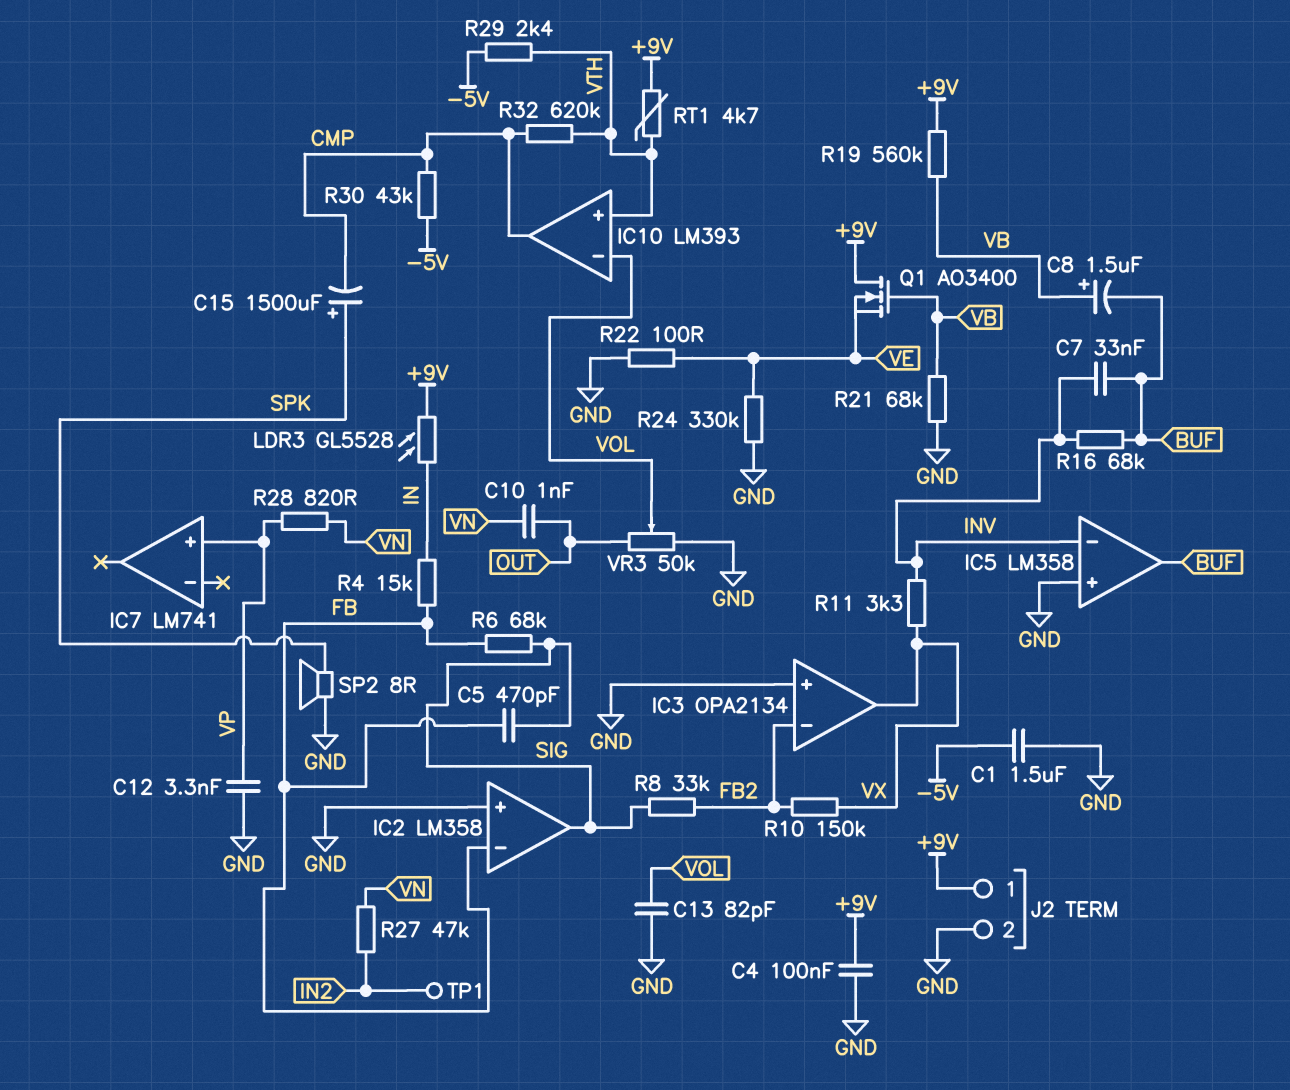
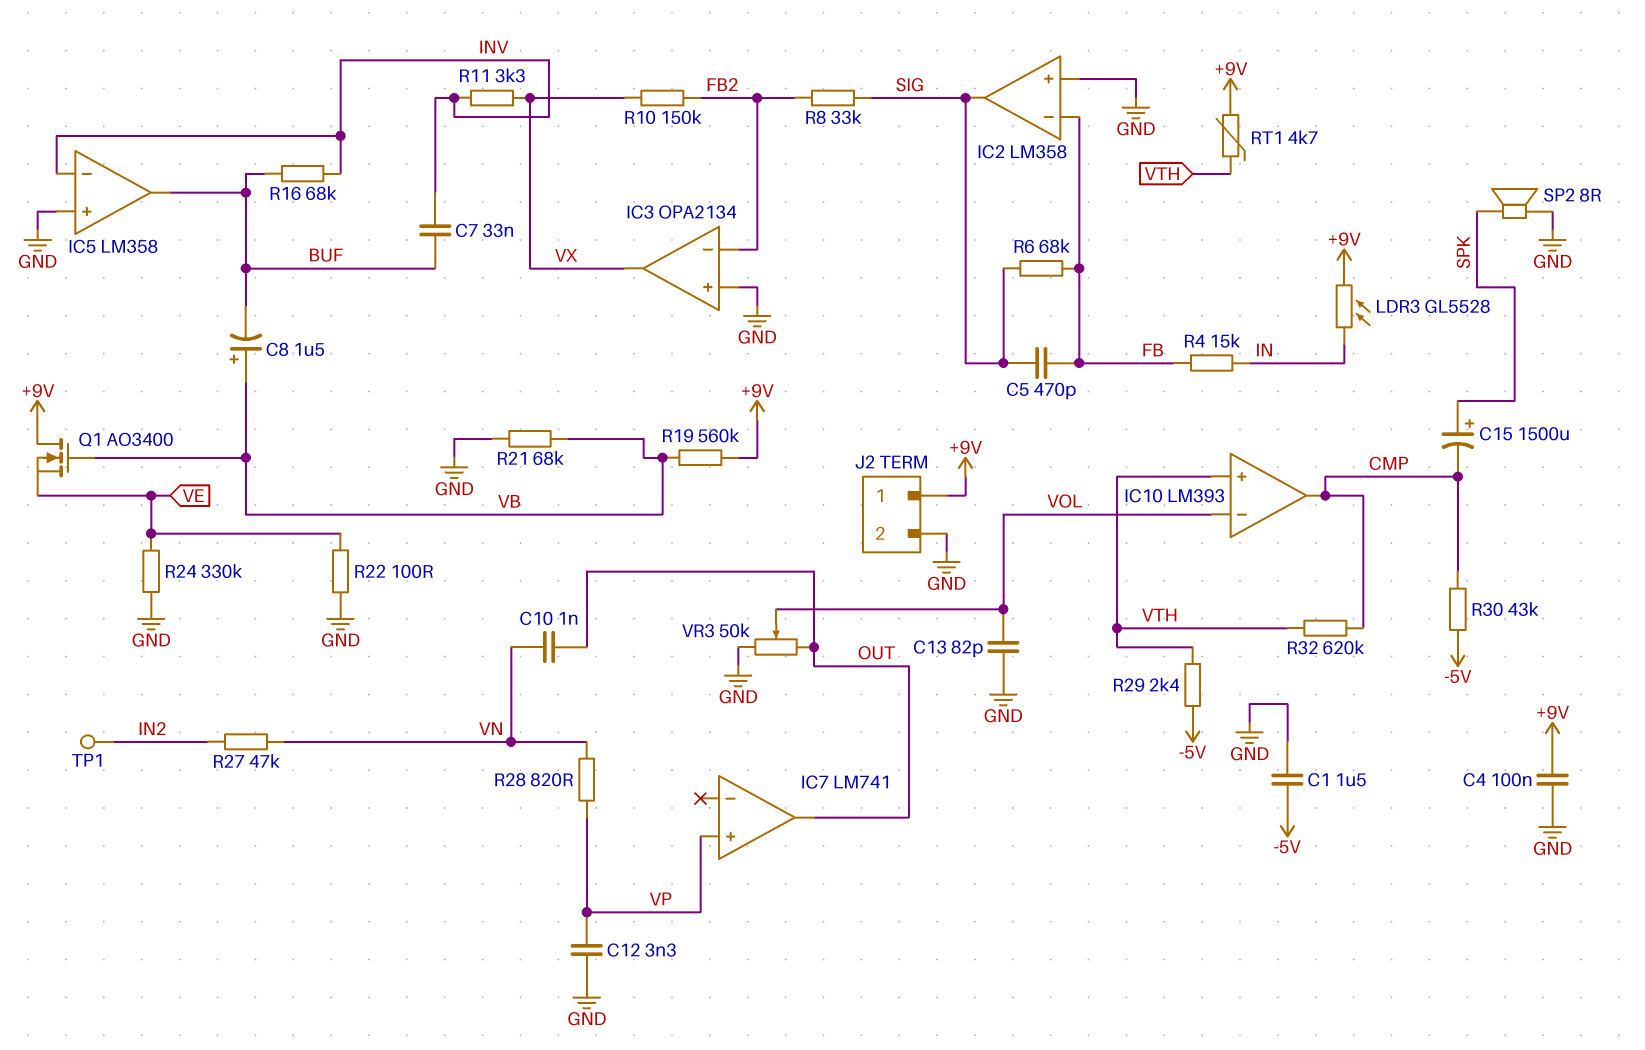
IC7 pin out: none -> OUT

